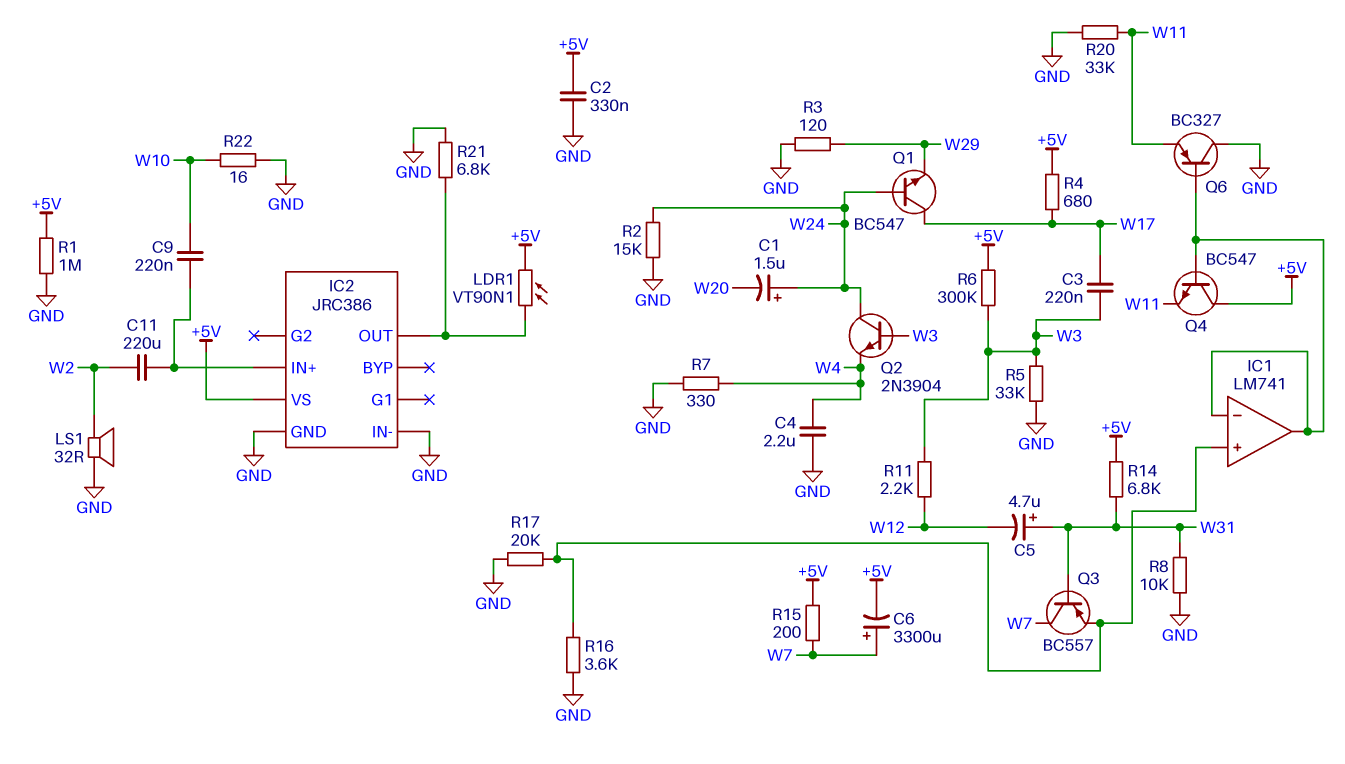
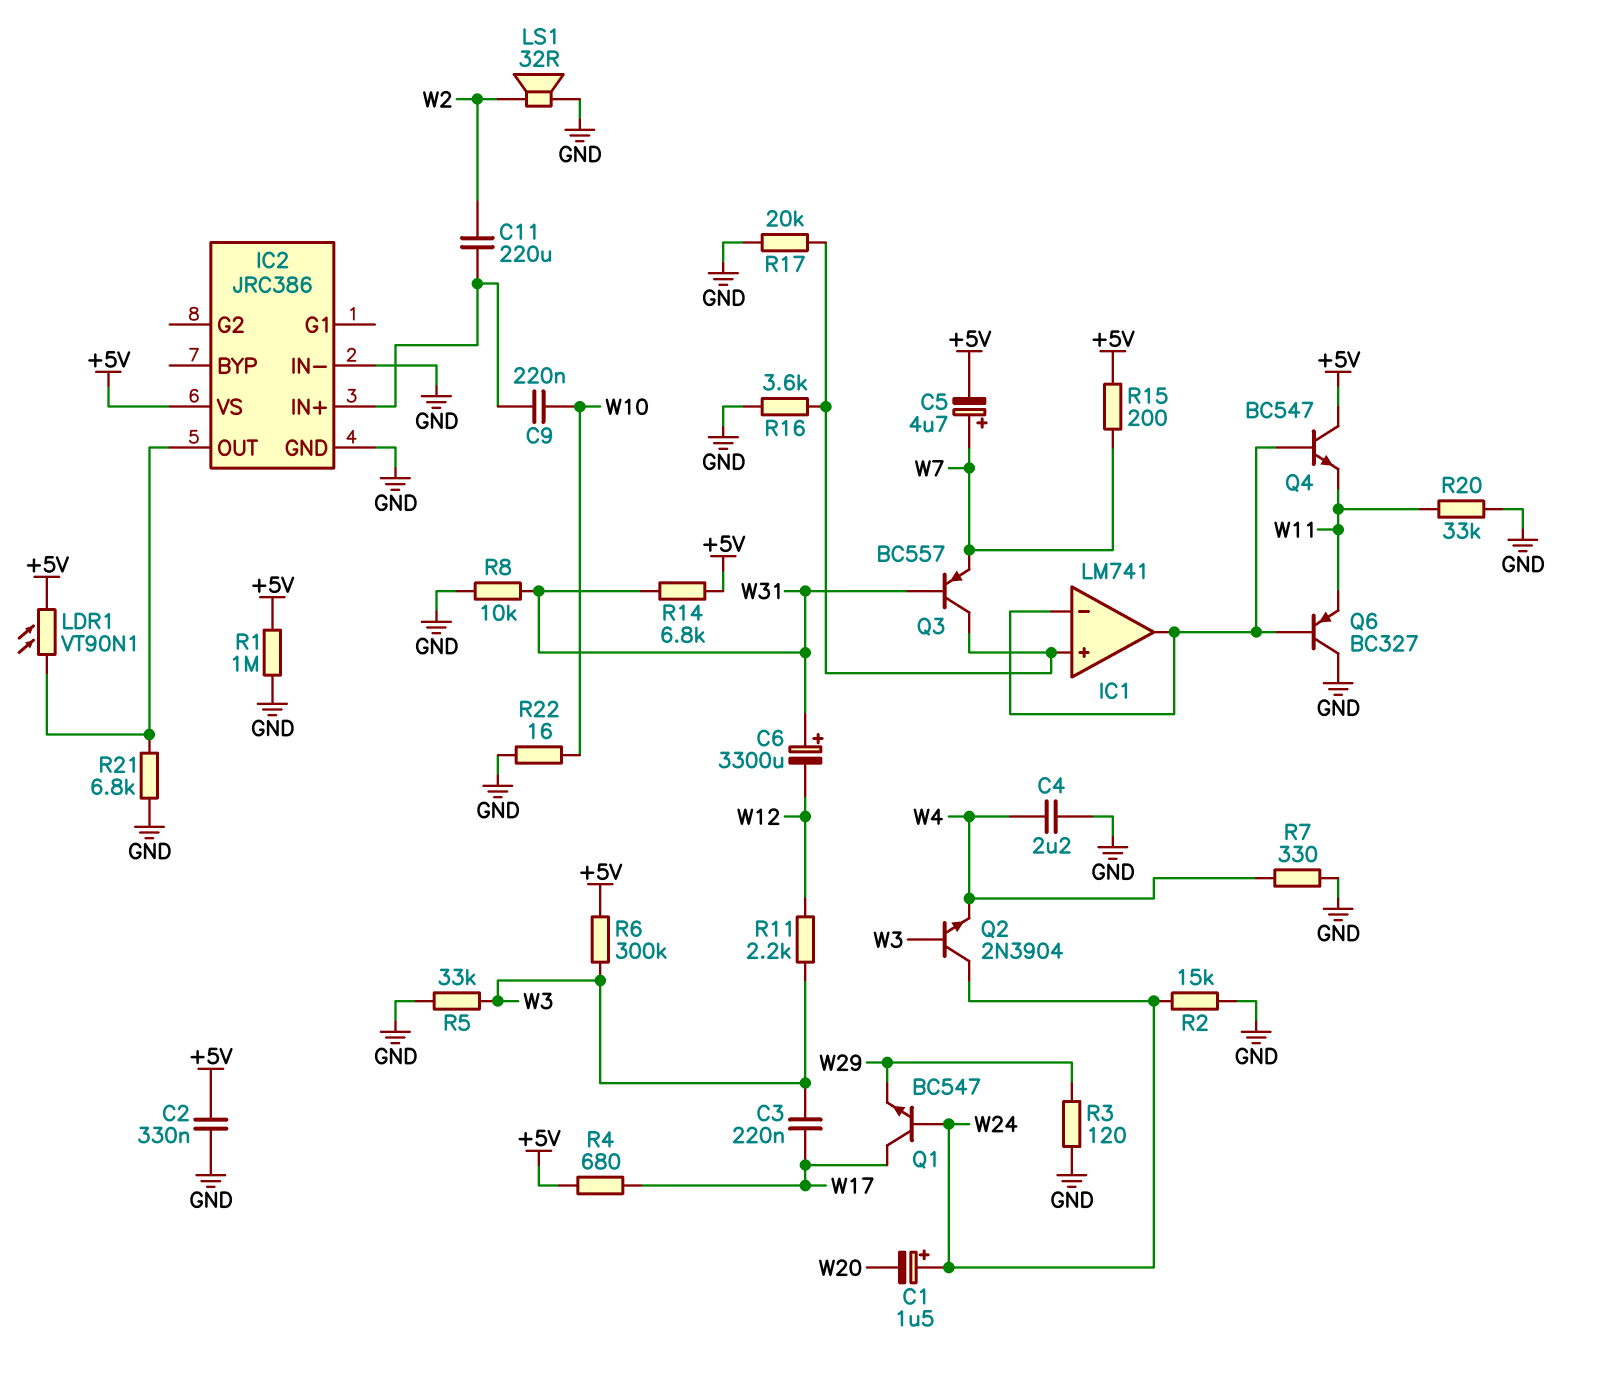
C5: 4.7uF (plus W31, minus W12) -> 4.7uF (plus W7, minus +5V)
C6: 3300uF (plus W7, minus +5V) -> 3300uF (plus W31, minus W12)
Q3: PNP BC557 (B W31, C W7, E IC1/in+) -> PNP BC557 (B W31, C IC1/in+, E W7)

